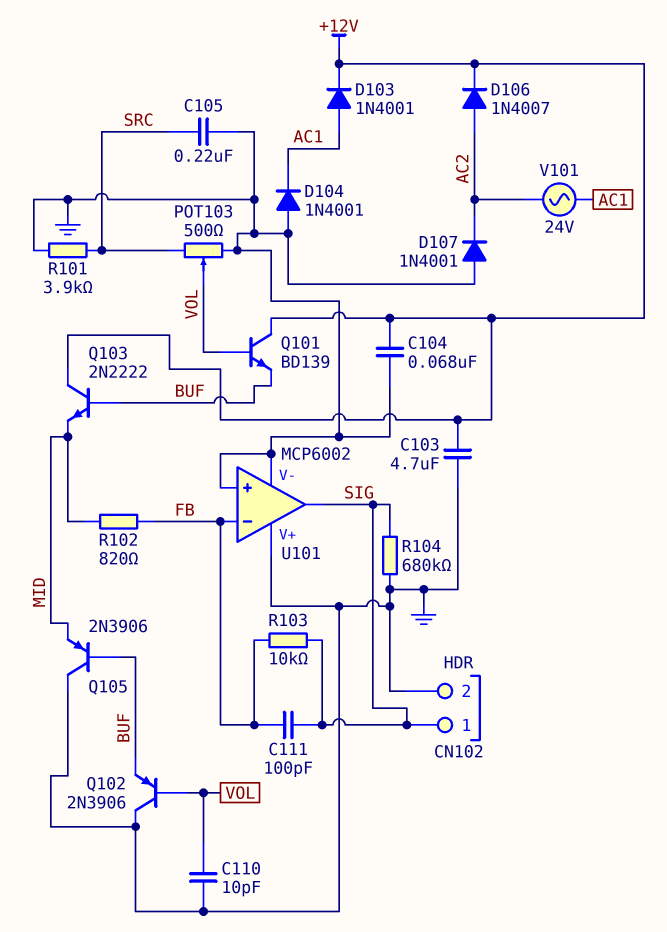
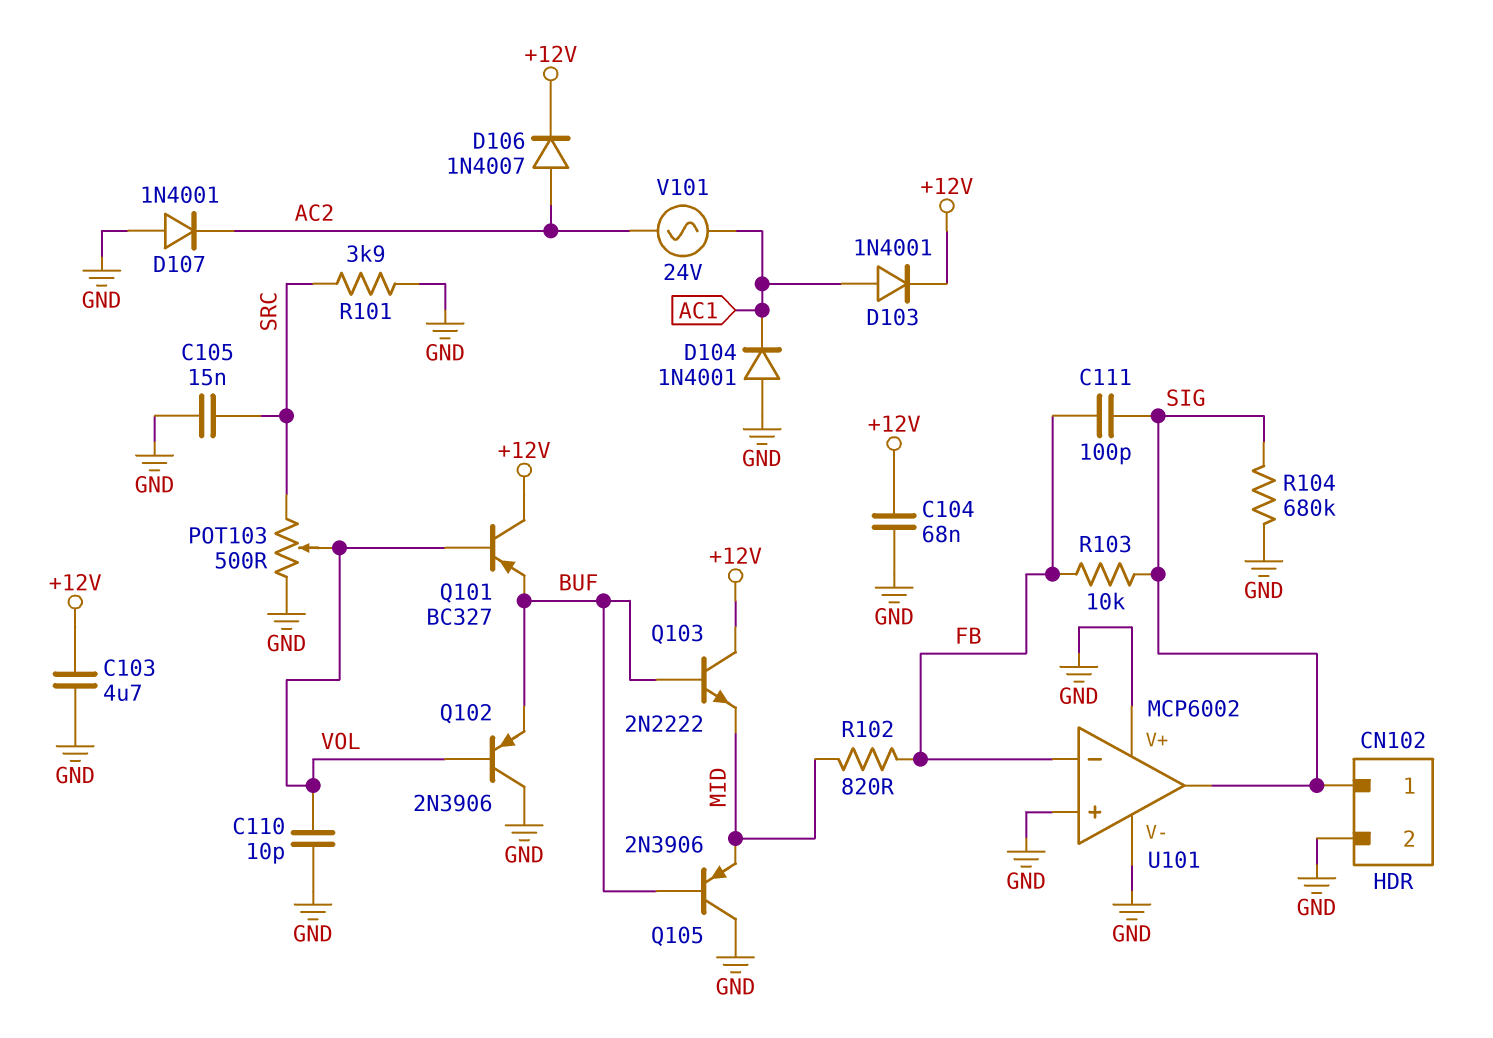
C105: 220nF (GND, SRC) -> 15nF (GND, SRC)
Q101: NPN BD139 (B VOL, C +12V, E BUF) -> PNP BC327 (B VOL, C +12V, E BUF)

